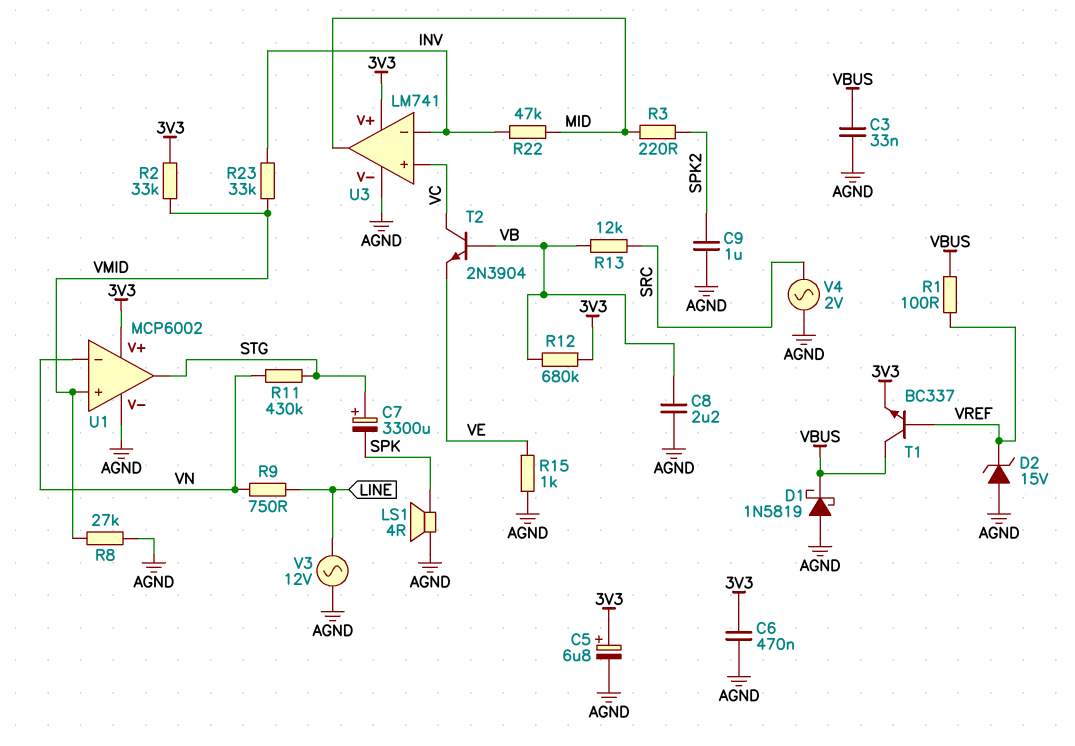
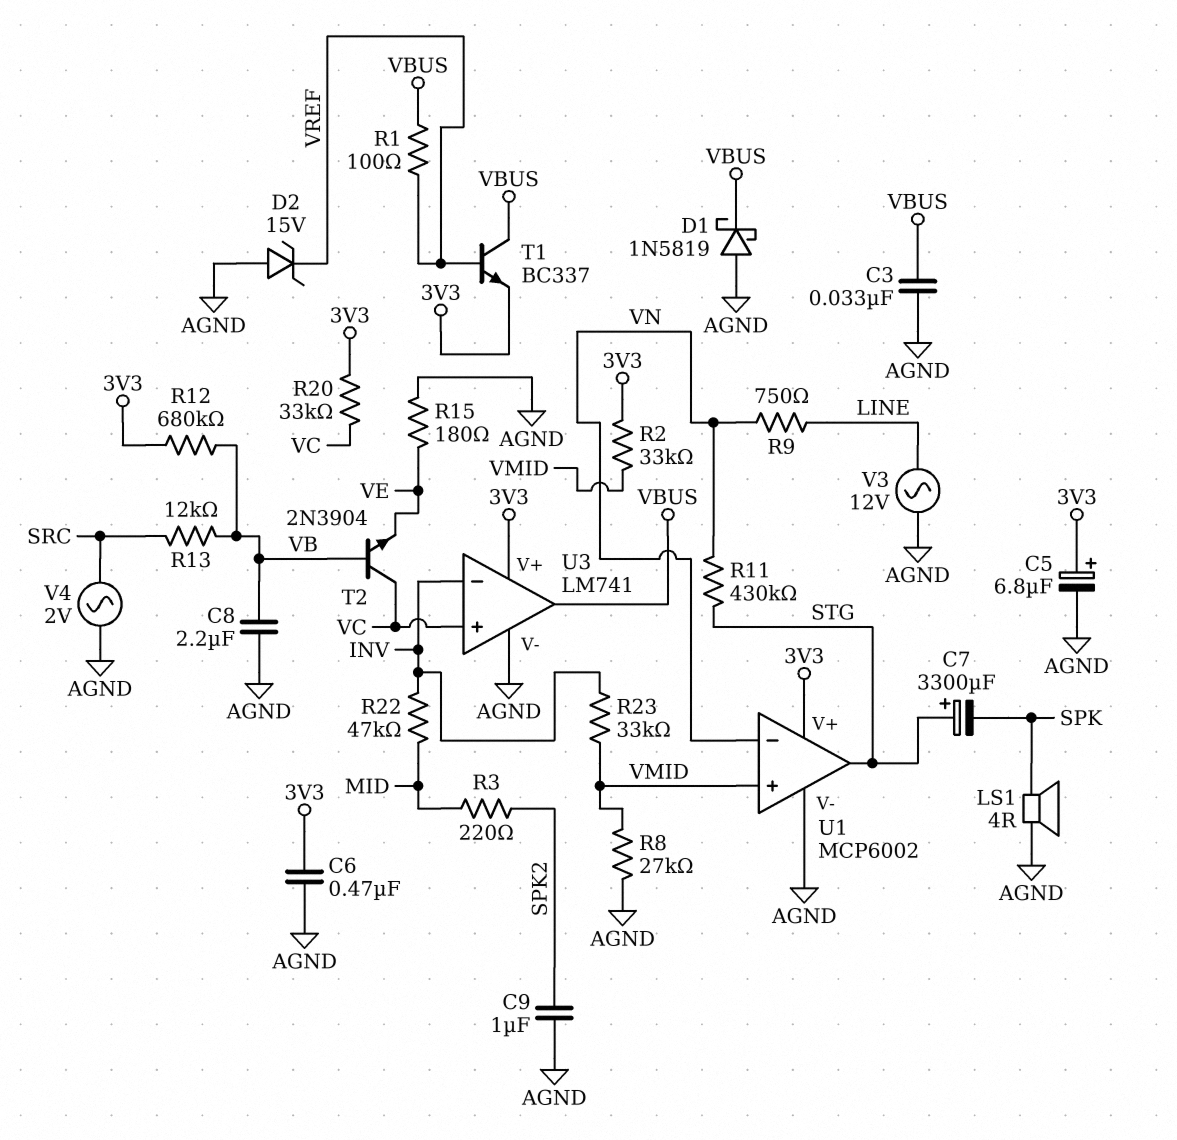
R15: 1k (AGND, VE) -> 180 (AGND, VE)
R20: none -> 33k (3V3, VC)
U3 pin out: MID -> VBUS

